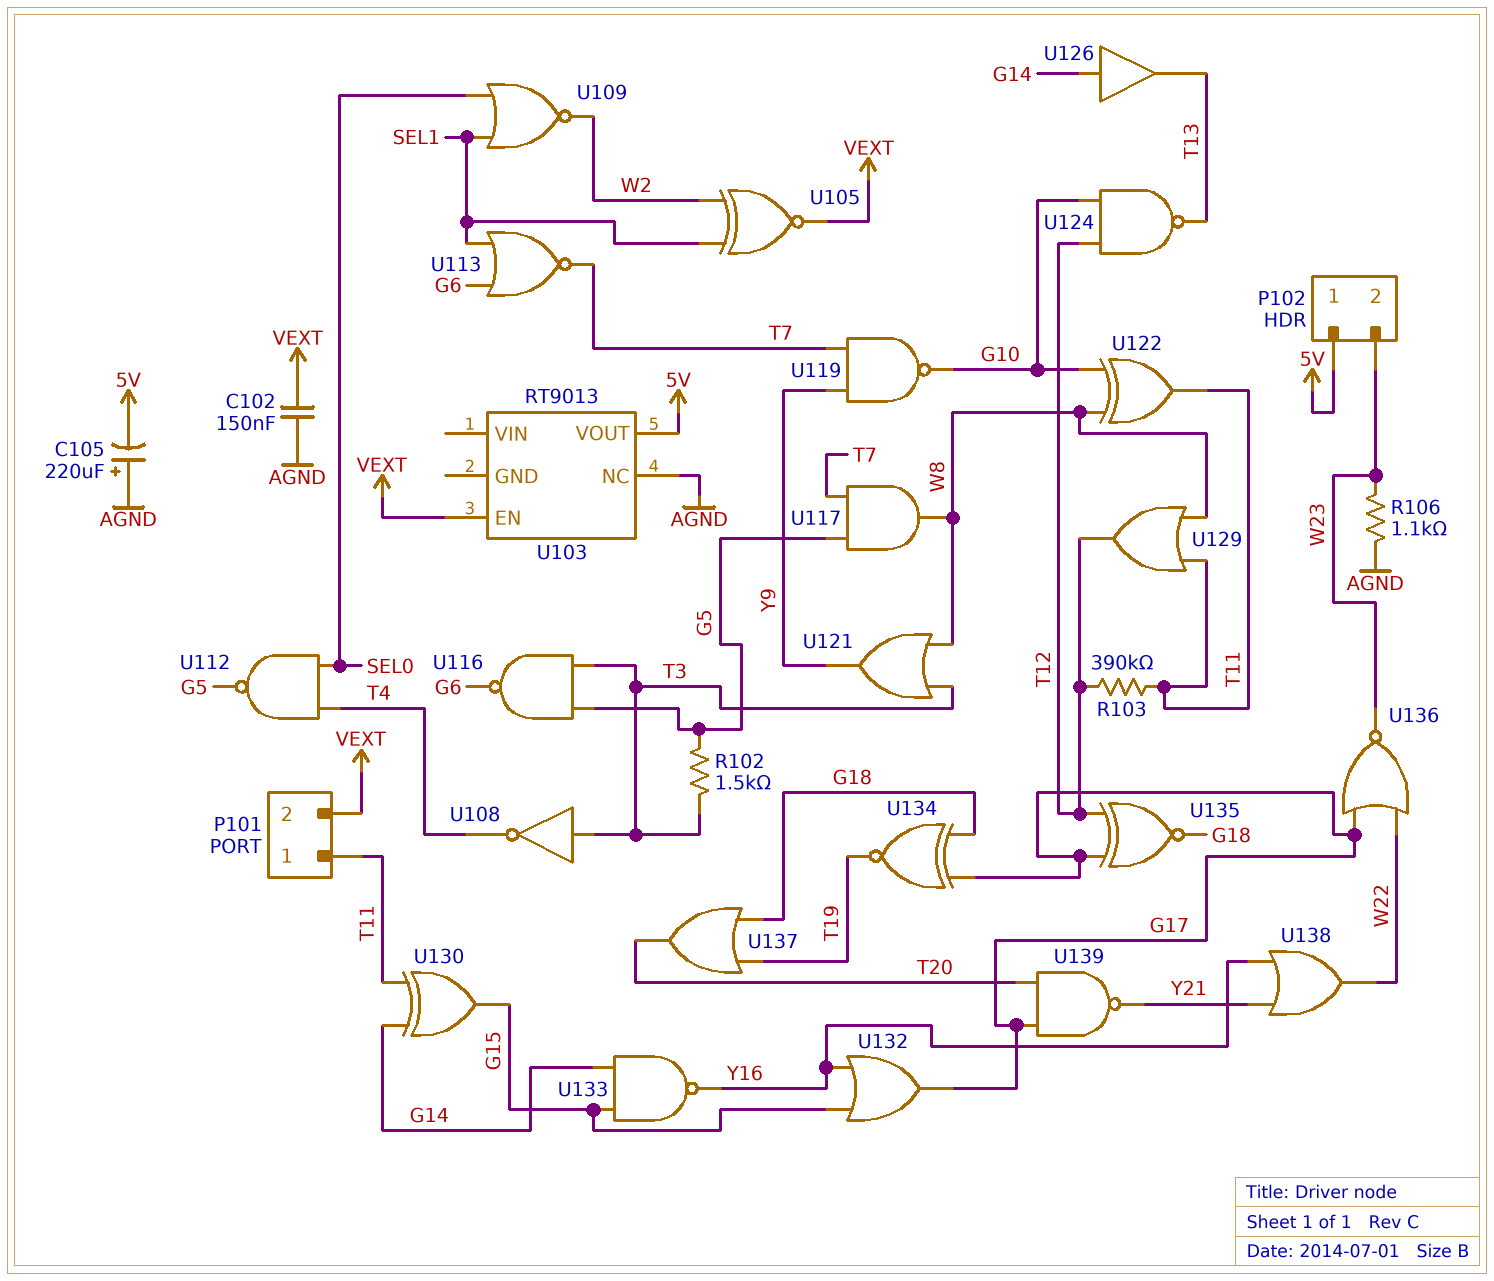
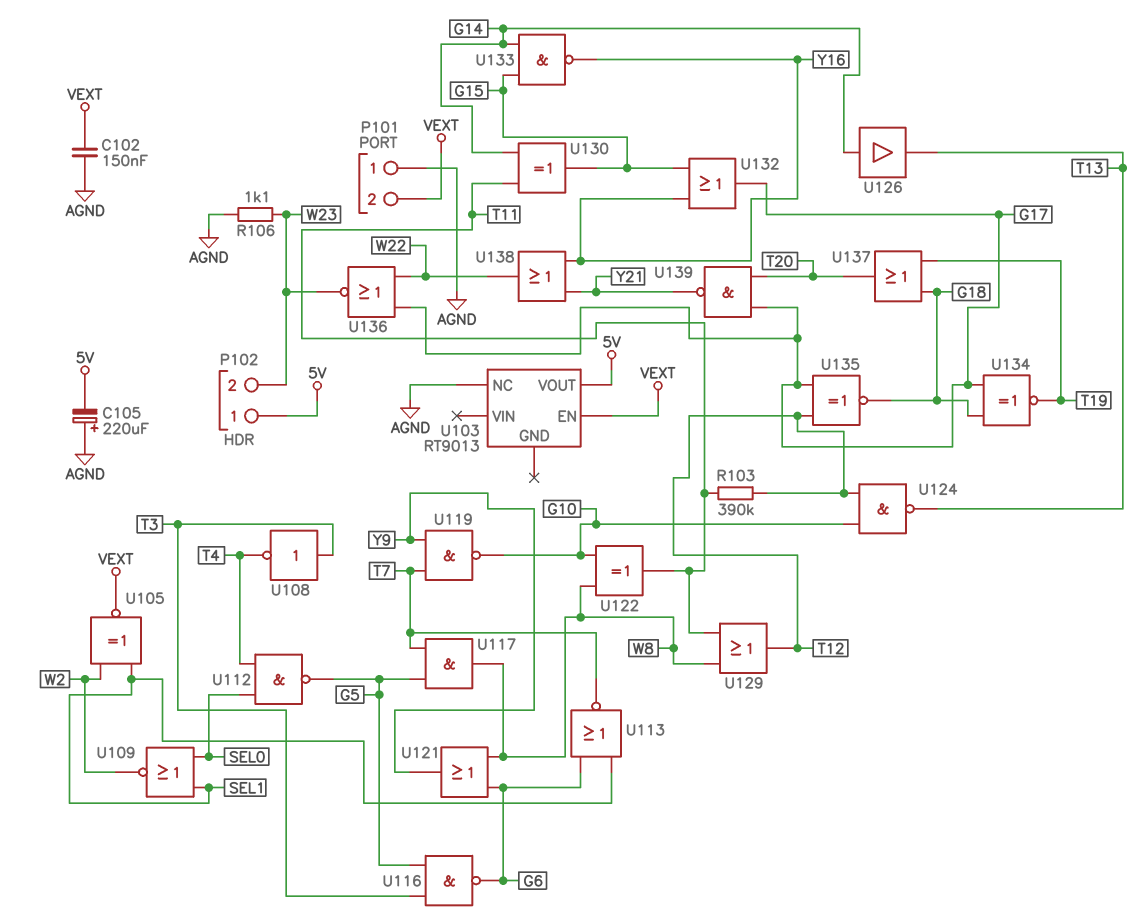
P101 pin 1: T11 -> AGND
R102: 1.5k (G5, T3) -> none
U121: OR (in T3, in W8, out Y9) -> OR (in G6, in W8, out Y9)

